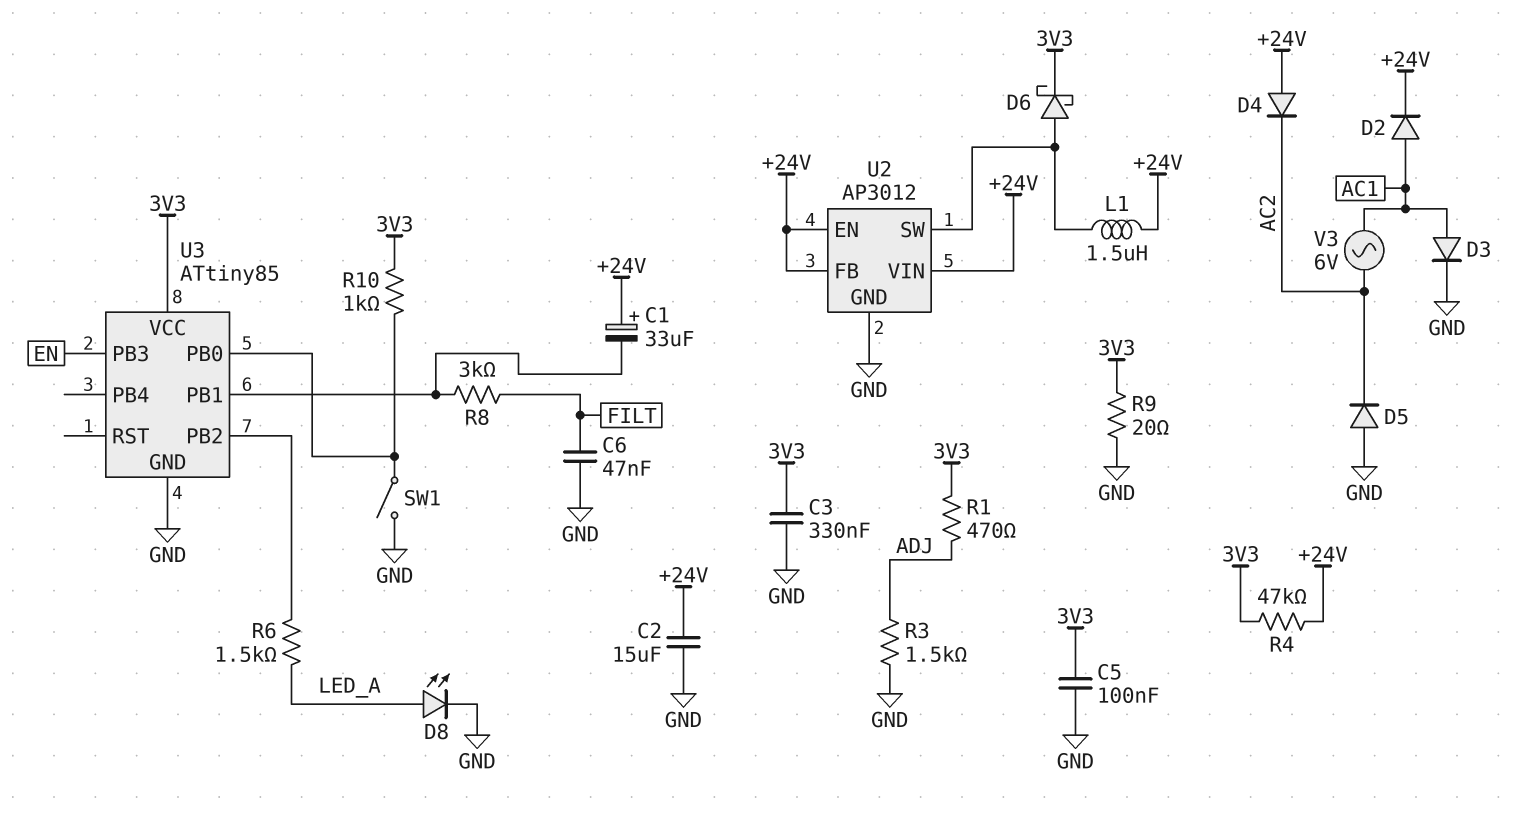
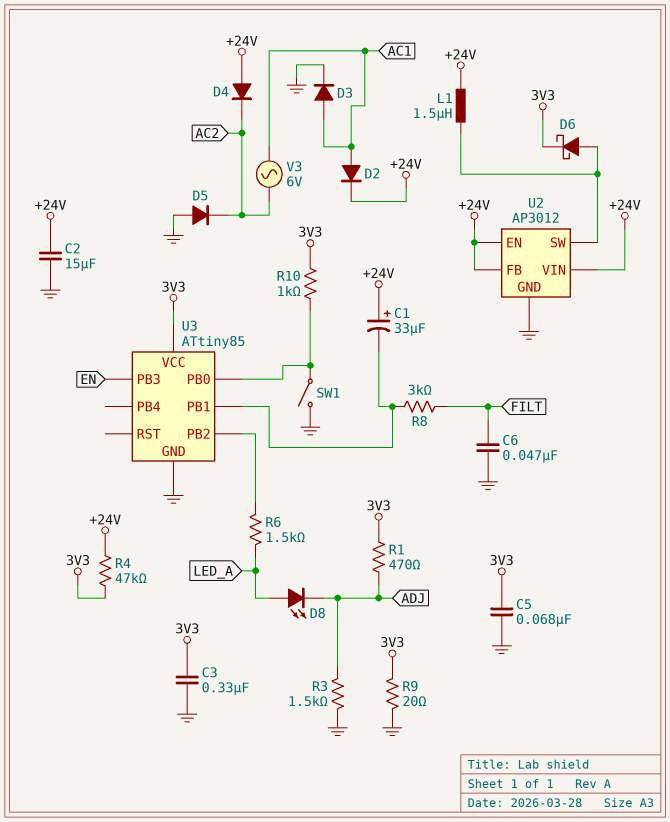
C5: 100nF (3V3, GND) -> 68nF (3V3, GND)
D8: LED (A LED_A, K GND) -> LED (A LED_A, K ADJ)

